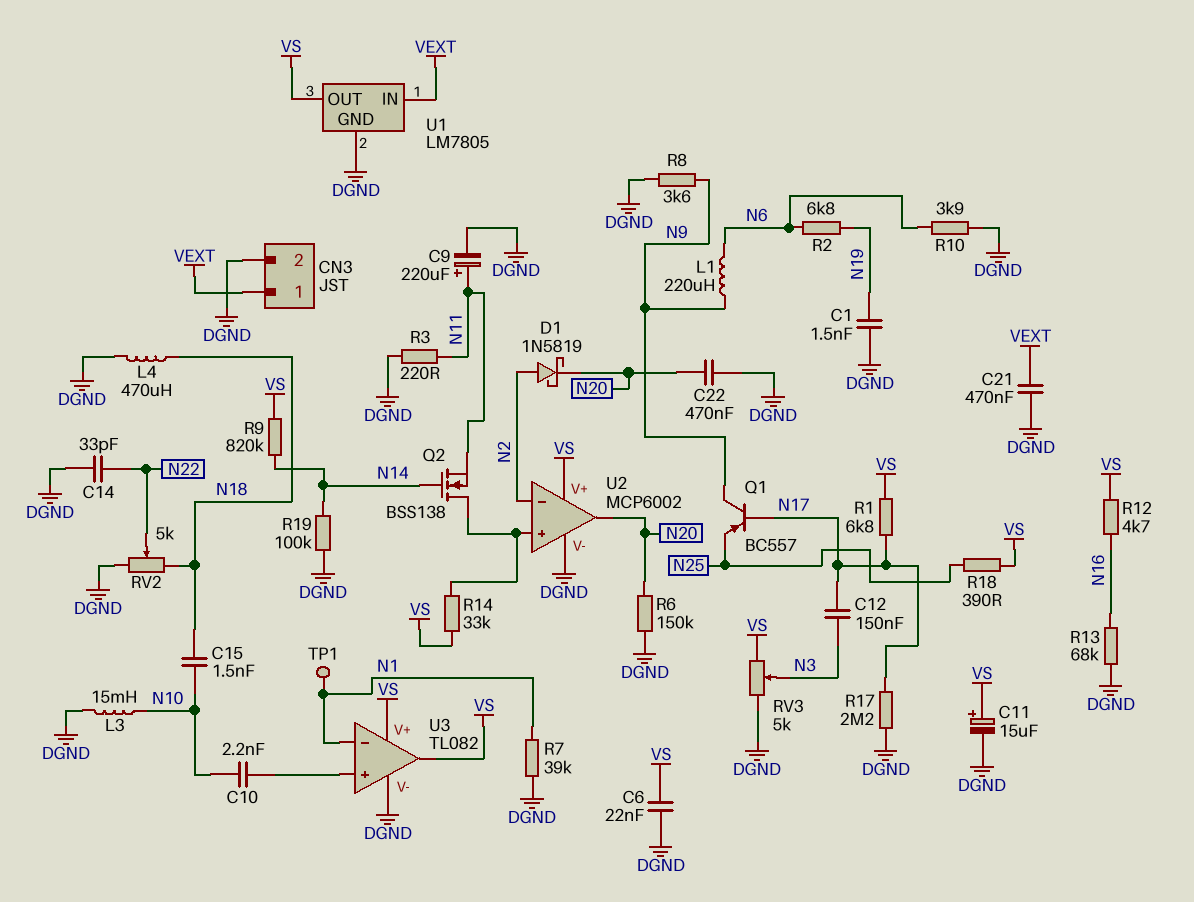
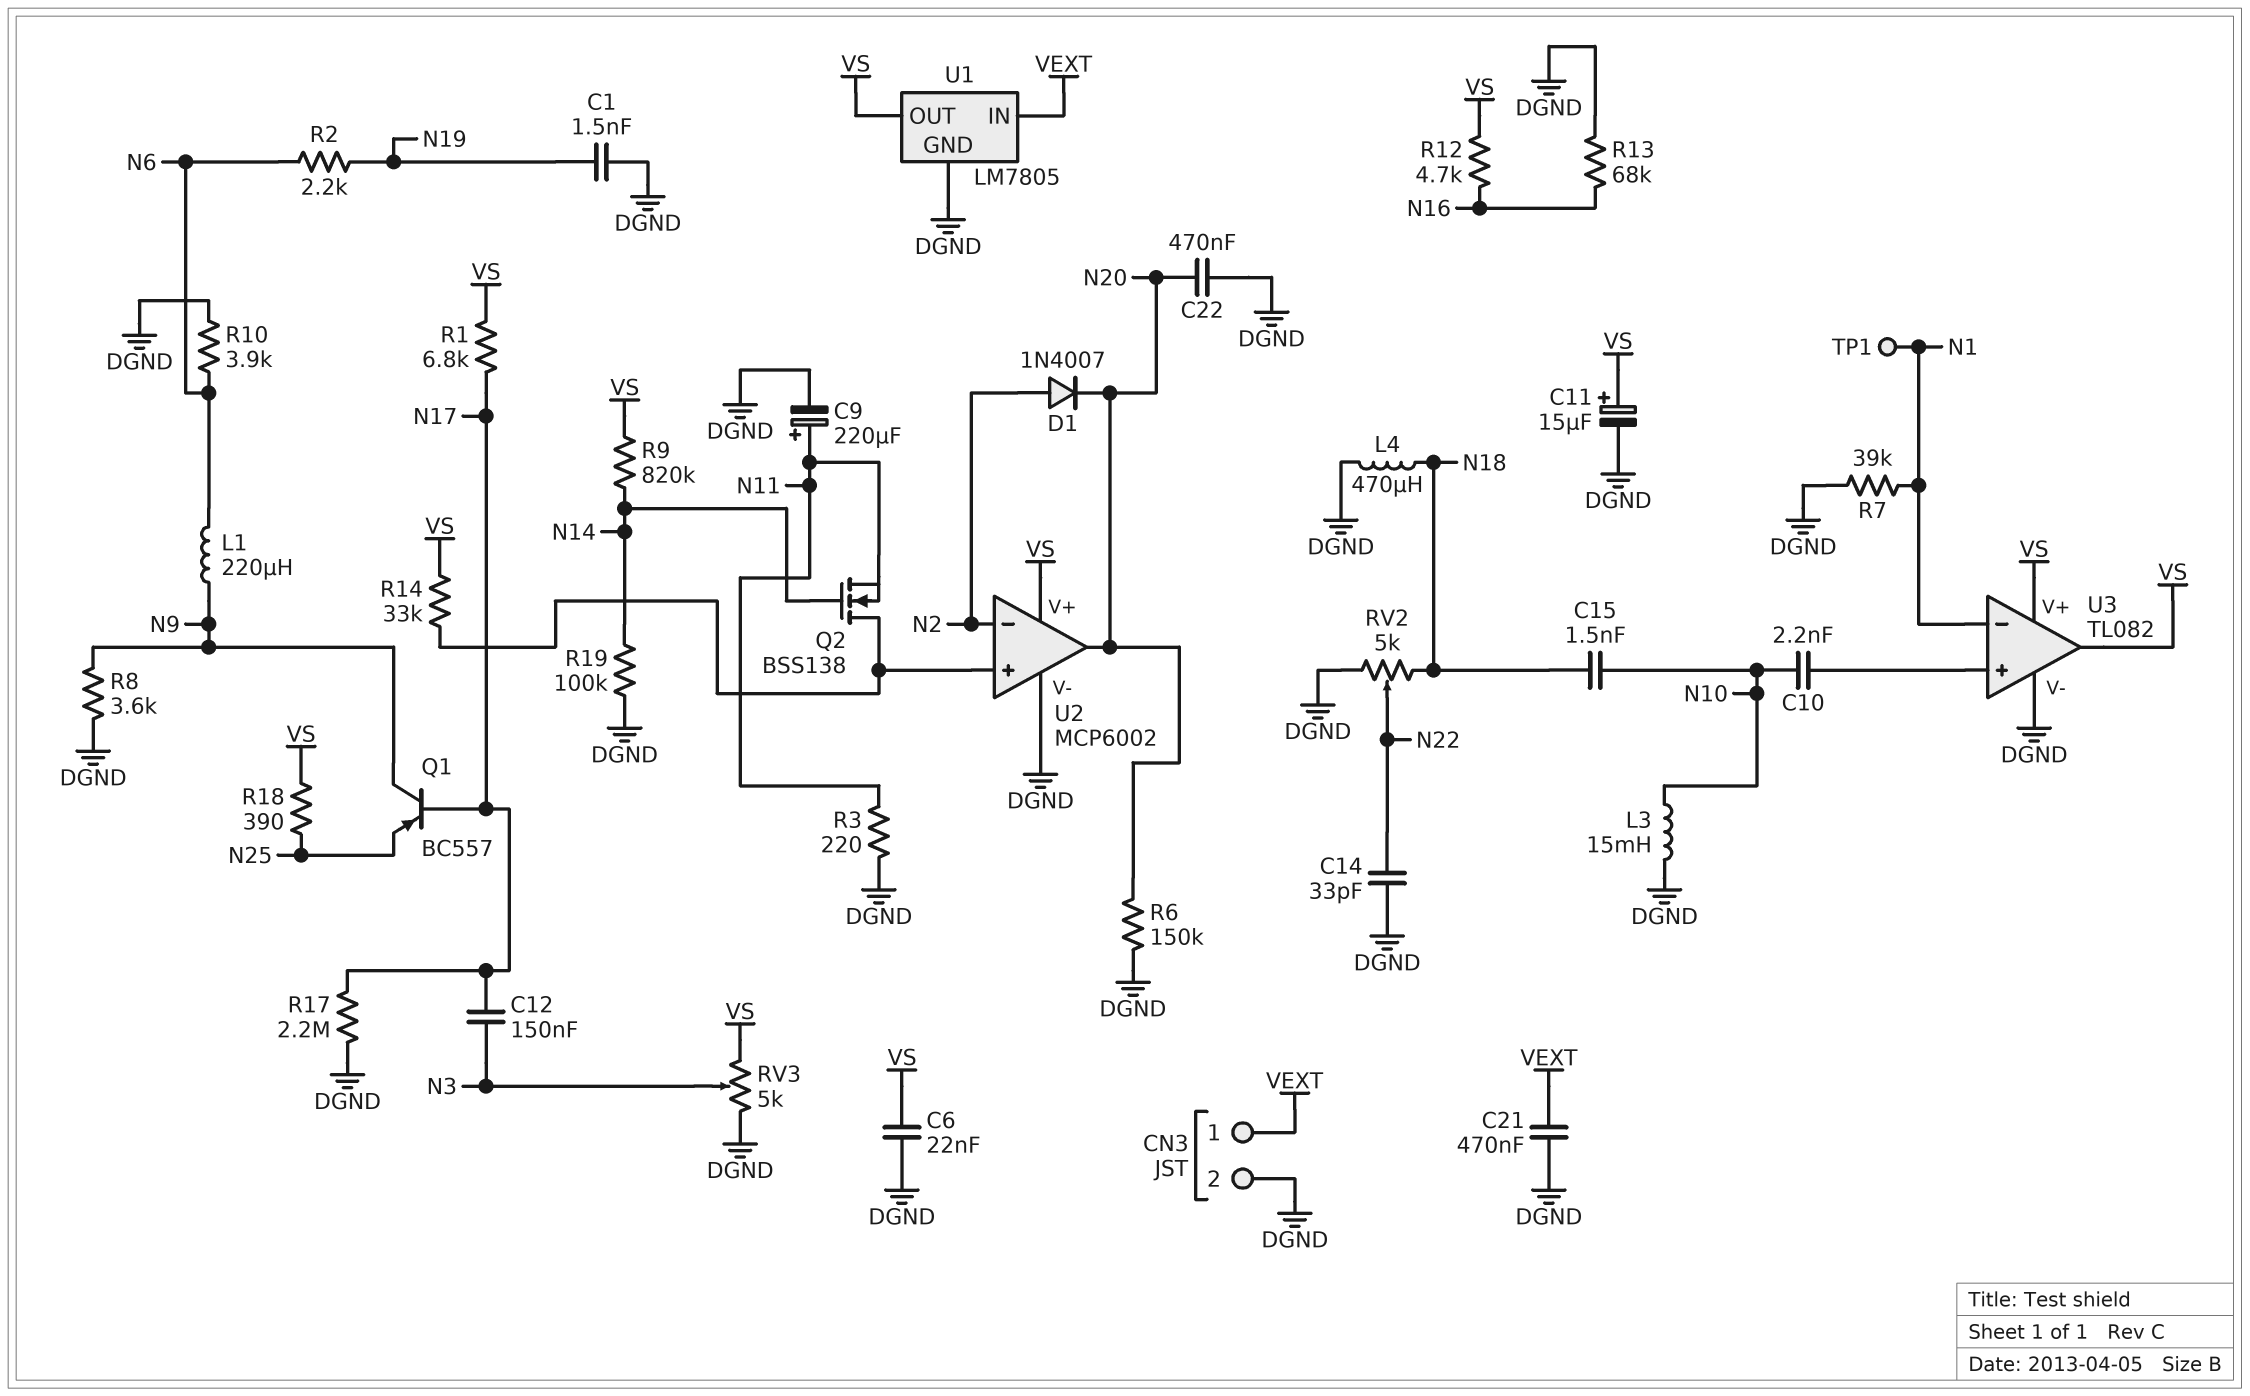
D1: schottky 1N5819 (A N2, K N20) -> diode 1N4007 (A N2, K N20)
R2: 6.8k (N6, N19) -> 2.2k (N6, N19)

